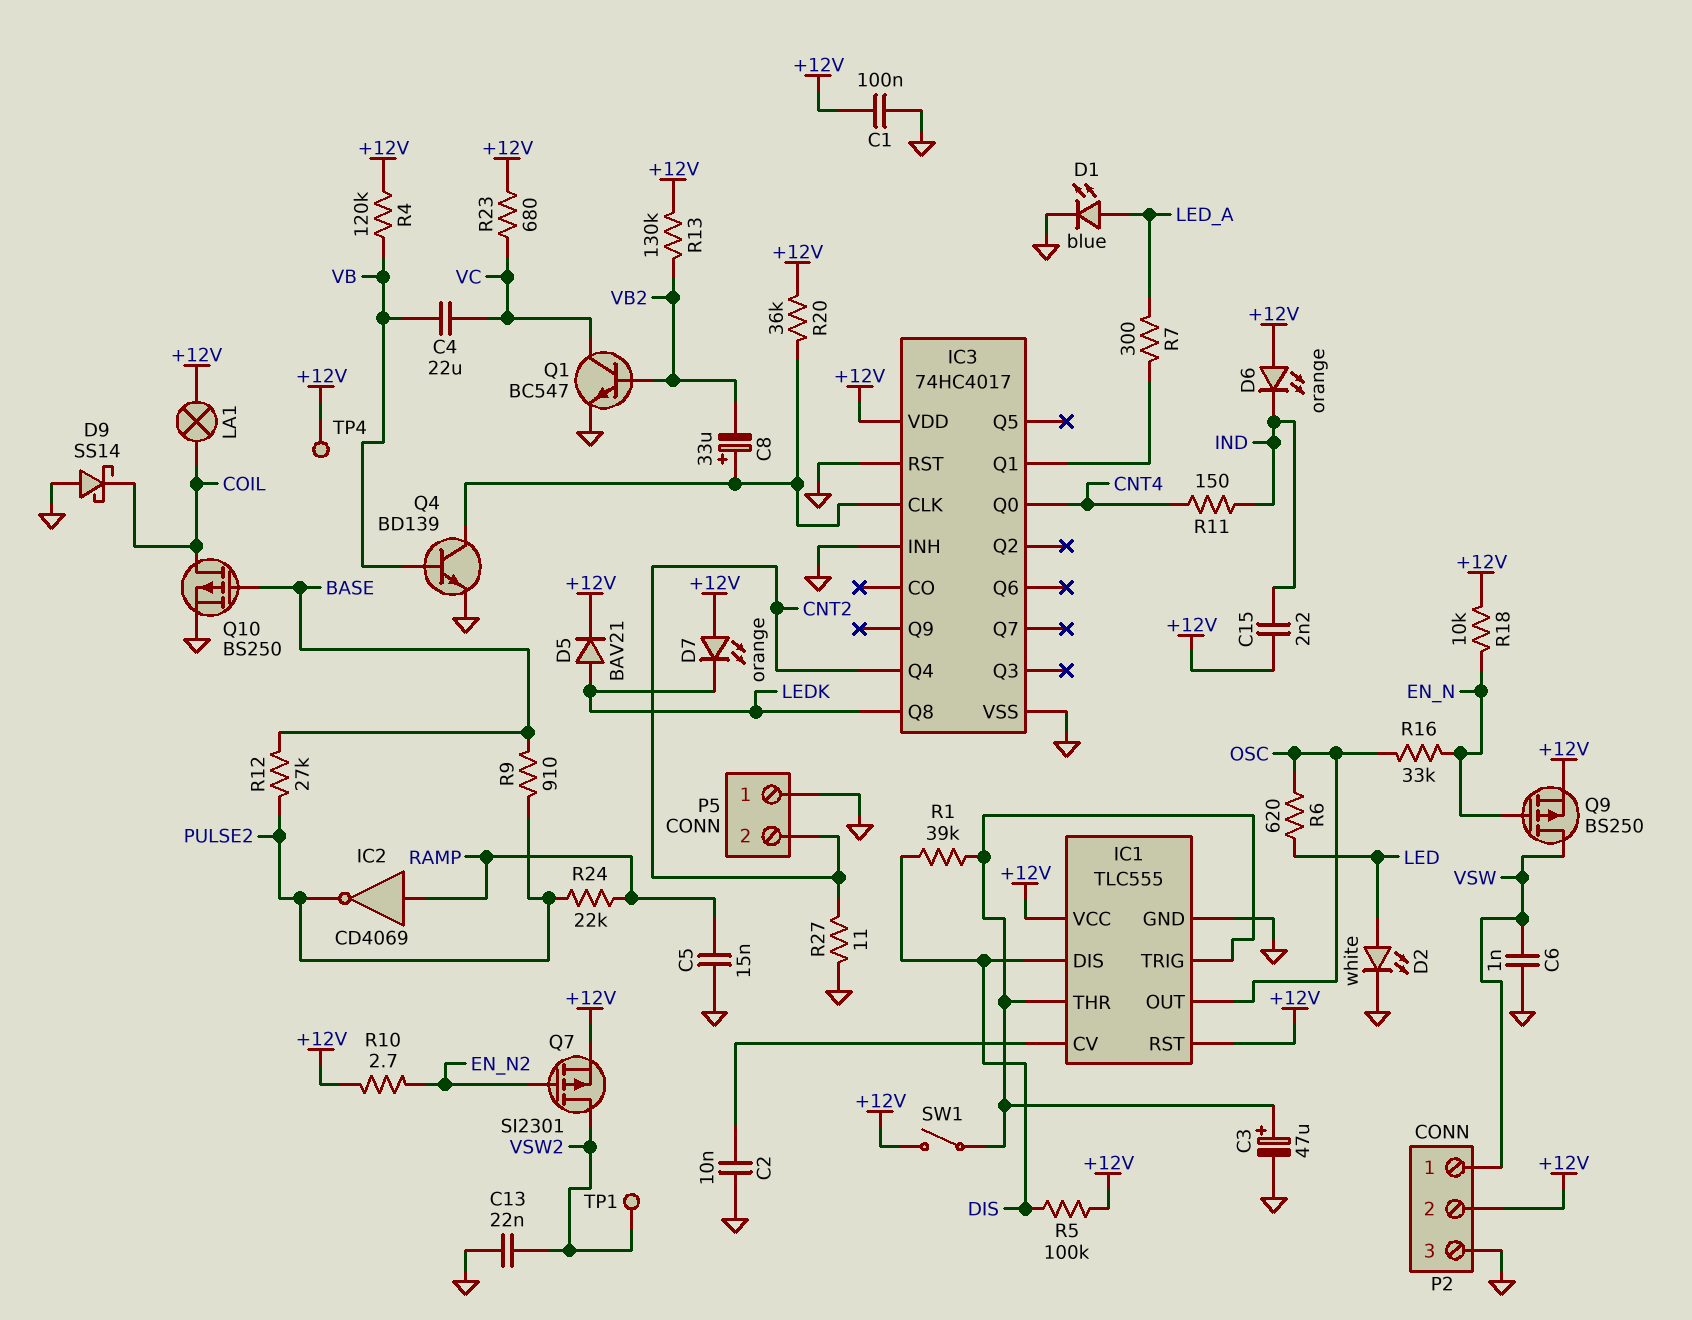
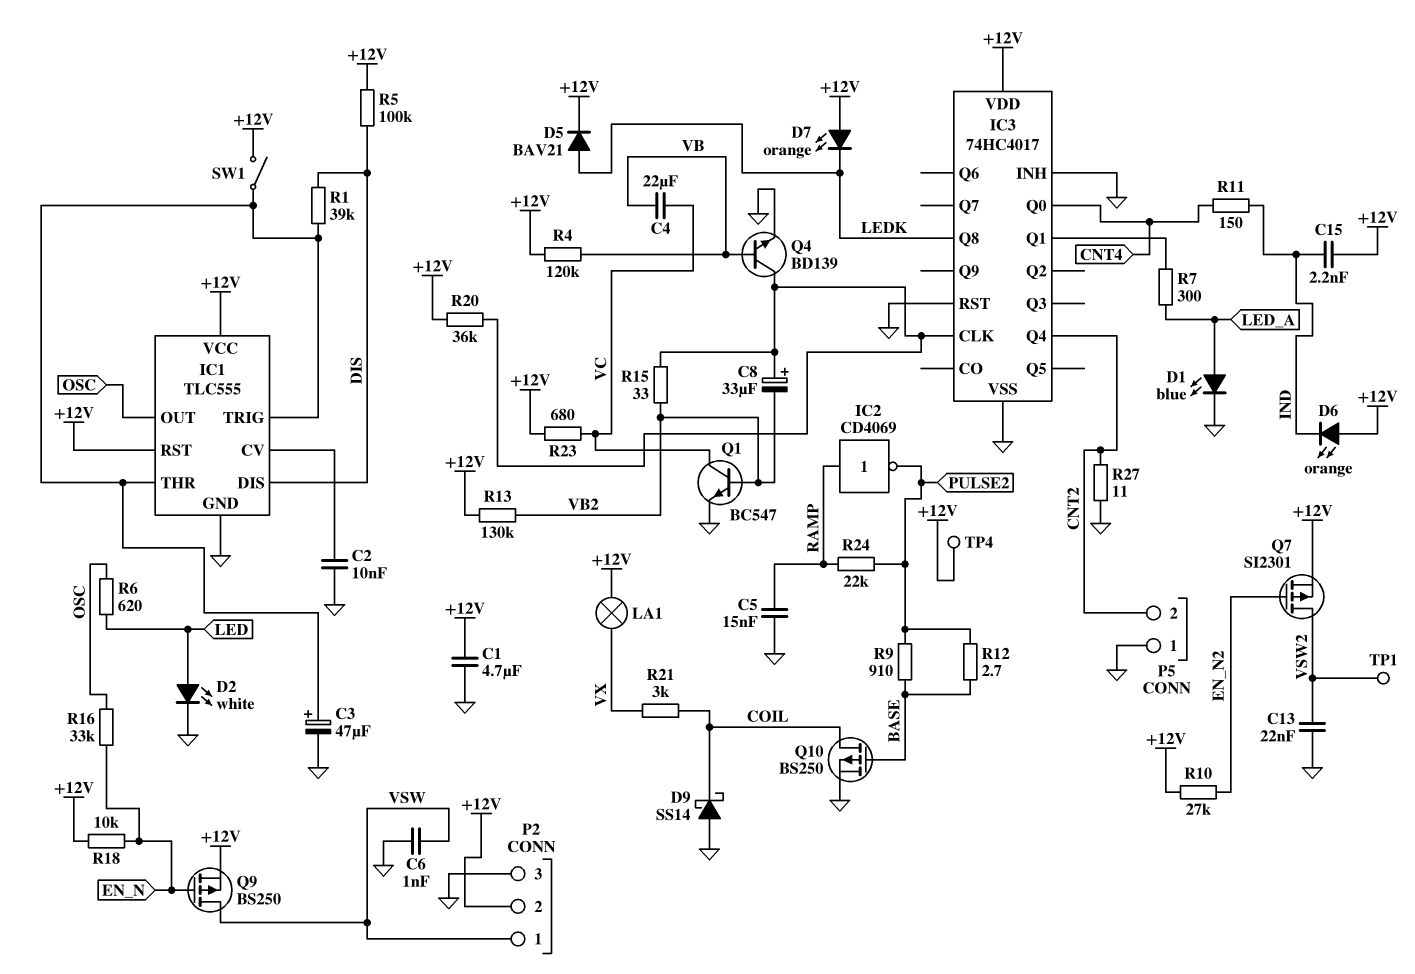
C1: 100nF (+12V, GND) -> 4.7uF (+12V, GND)
LA1: lamp (+12V, COIL) -> lamp (+12V, VX)
R10: 2.7 (+12V, EN_N2) -> 27k (+12V, EN_N2)
R12: 27k (BASE, PULSE2) -> 2.7 (BASE, PULSE2)
R15: none -> 33 (IC3/CLK, VB2)
R21: none -> 3k (COIL, VX)

